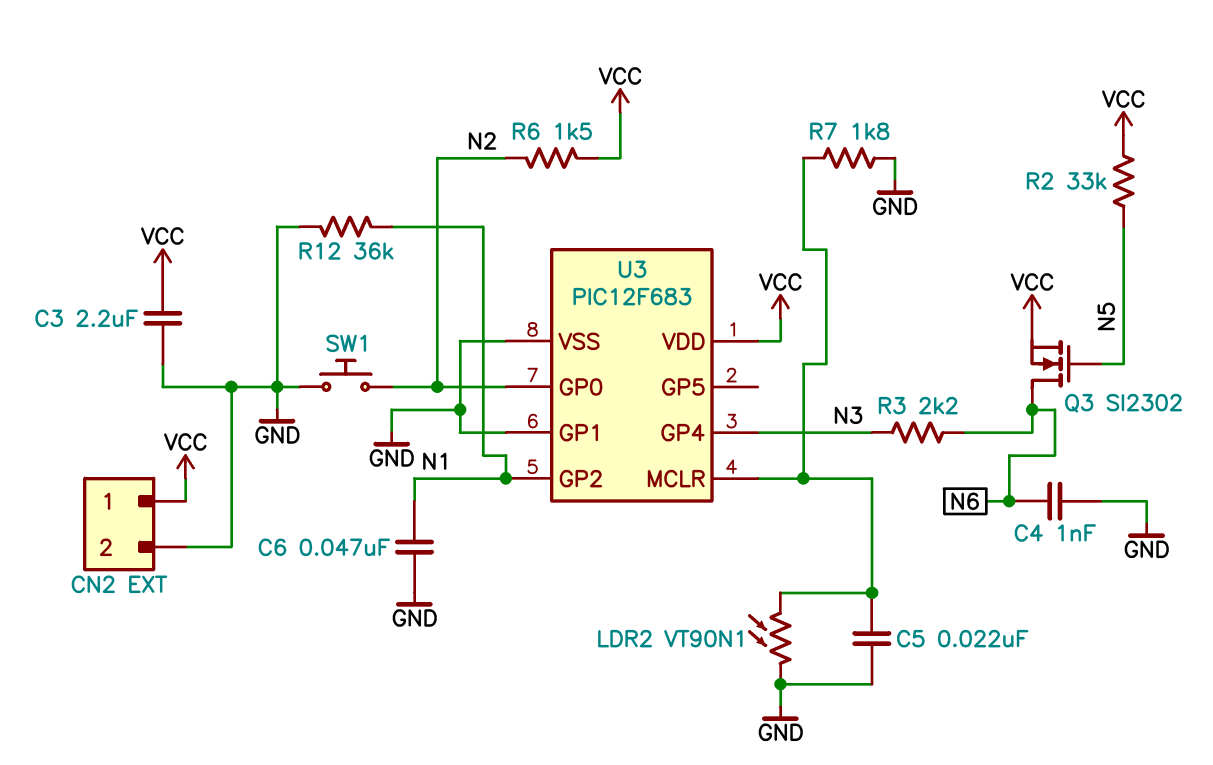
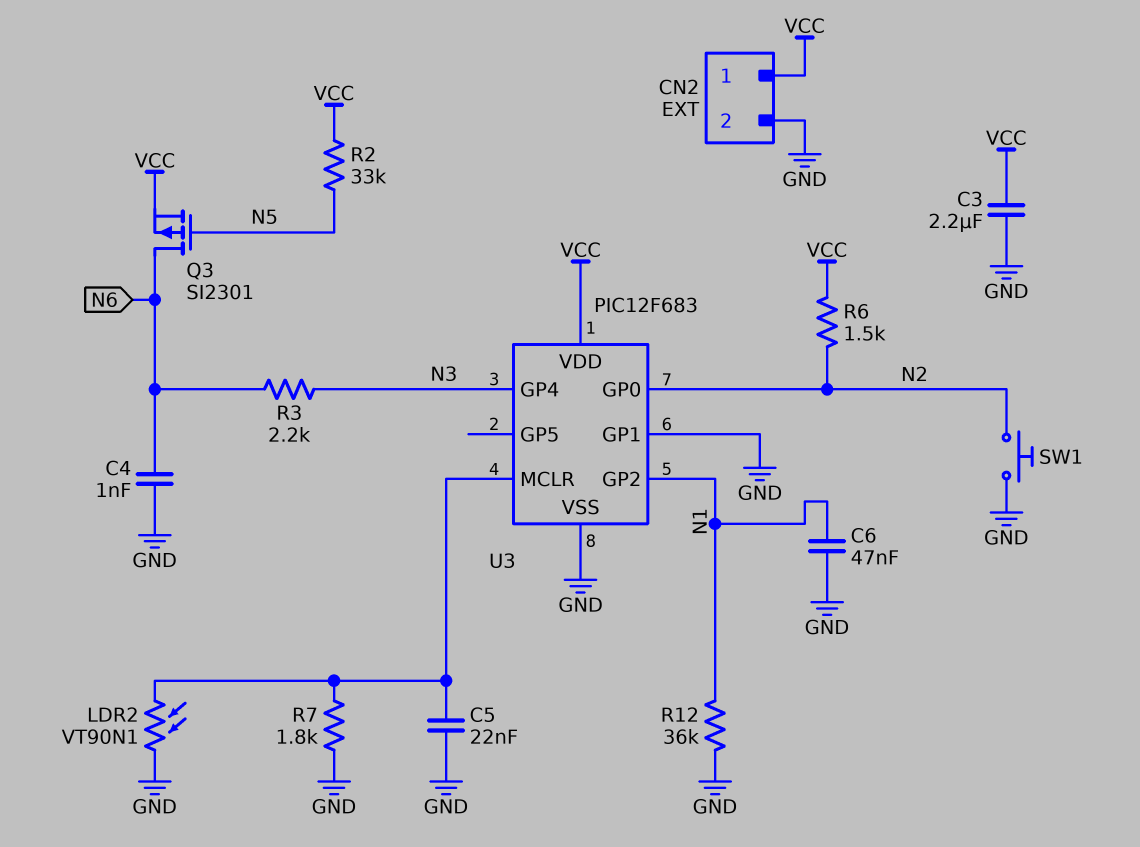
Q3: NMOS SI2302 (G N5, D N6, S VCC) -> PMOS SI2301 (G N5, D N6, S VCC)

